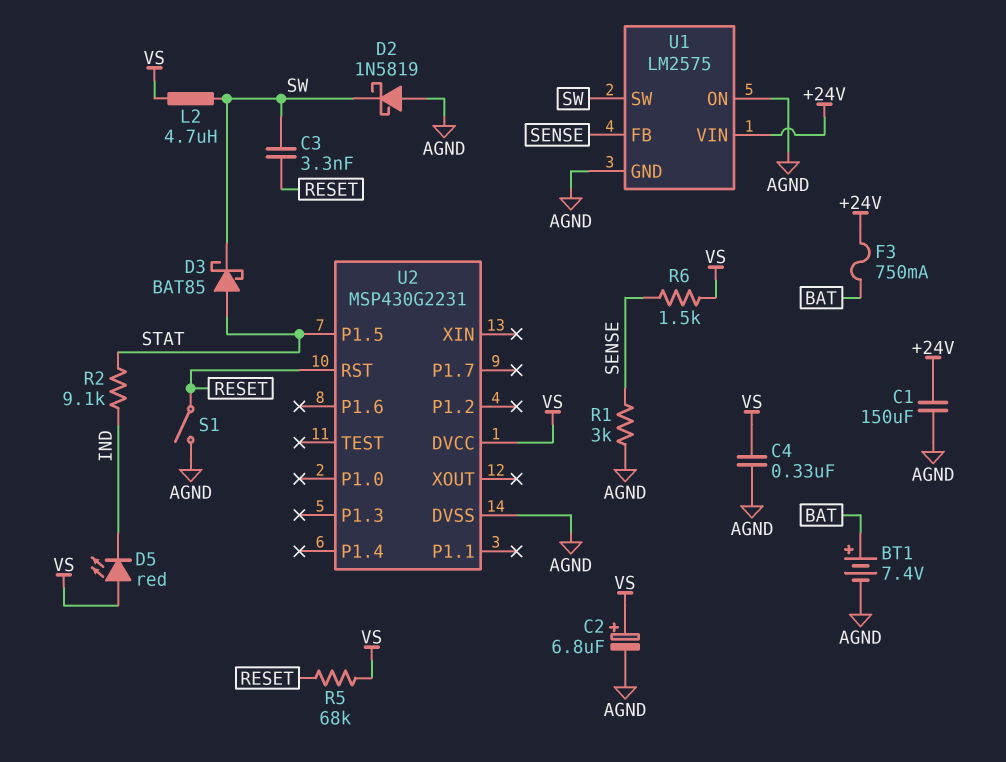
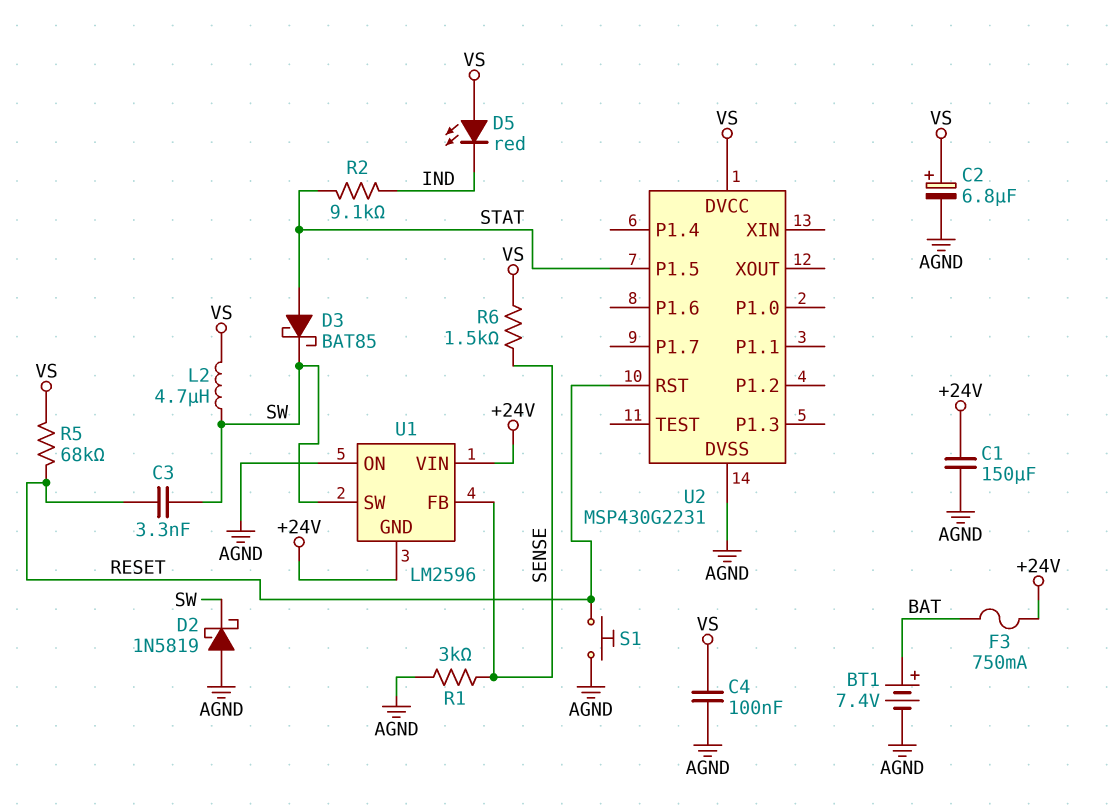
C4: 330nF (AGND, VS) -> 100nF (AGND, VS)
S1: switch (AGND, RESET) -> button (AGND, RESET)
U1: LM2575 -> LM2596
U1 pin GND: AGND -> +24V

